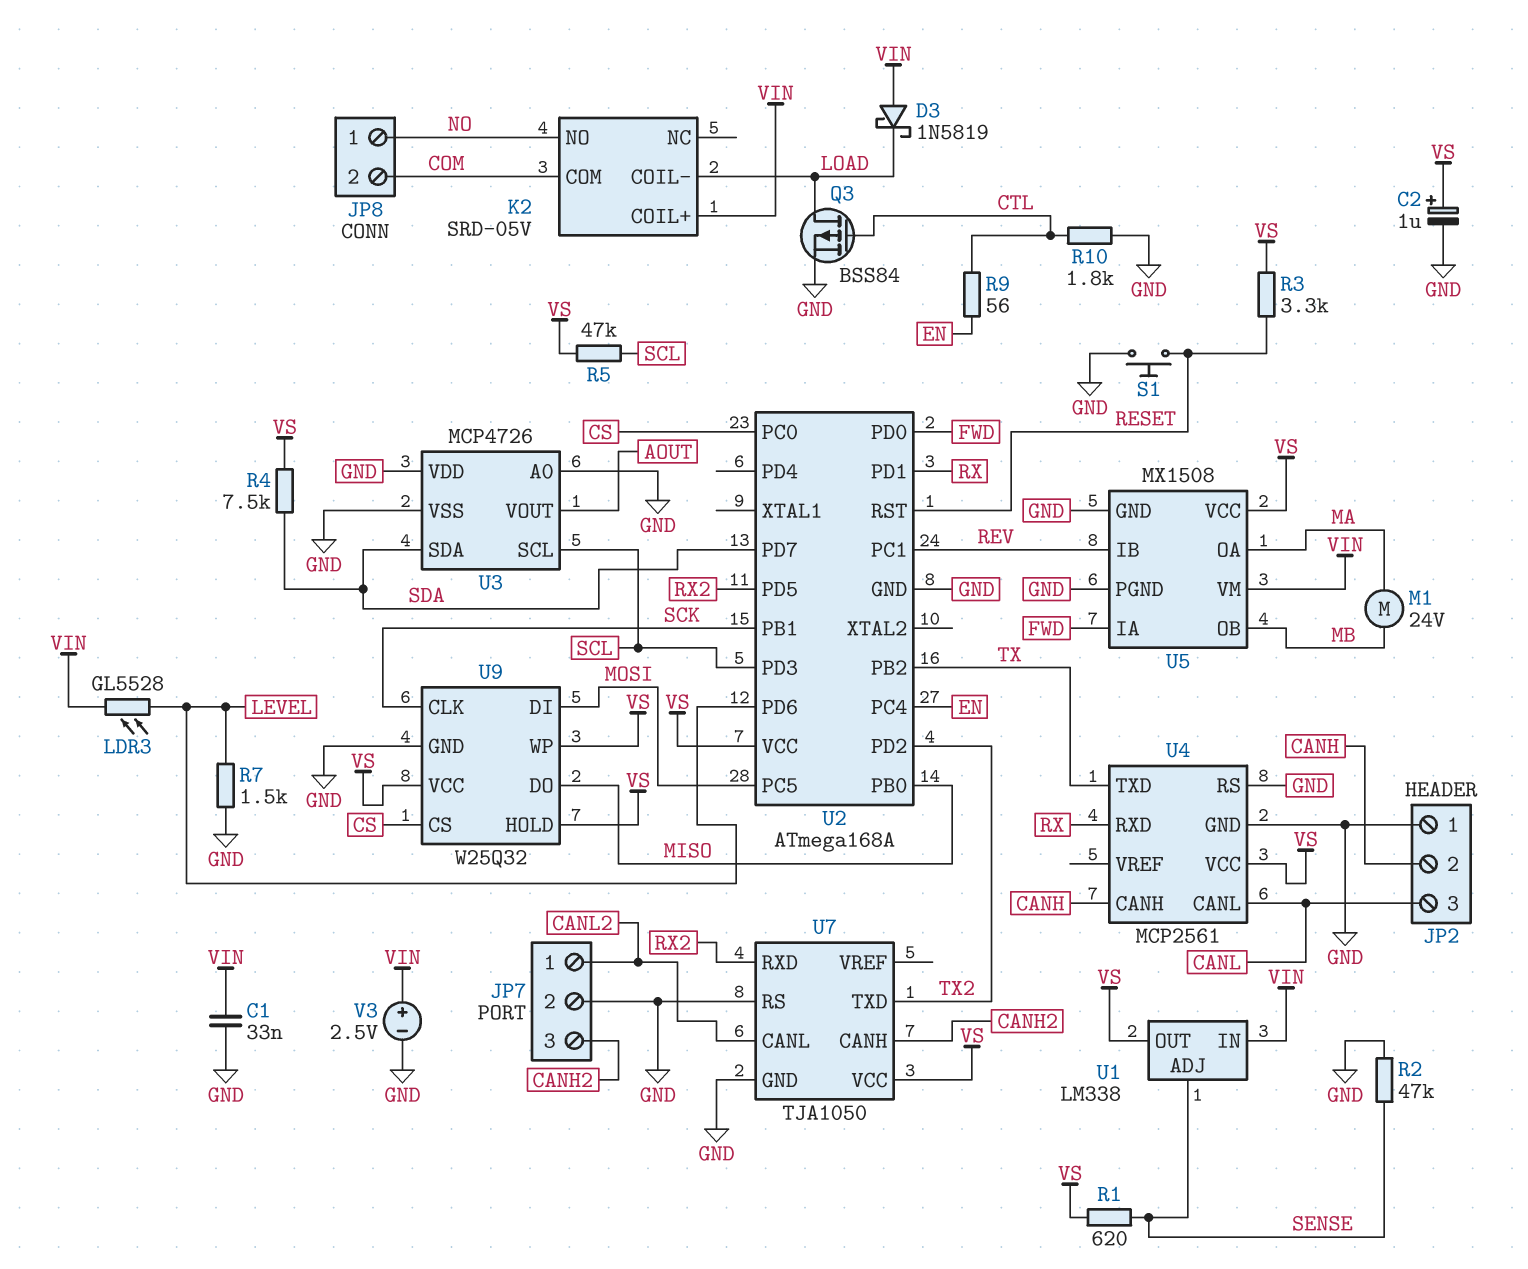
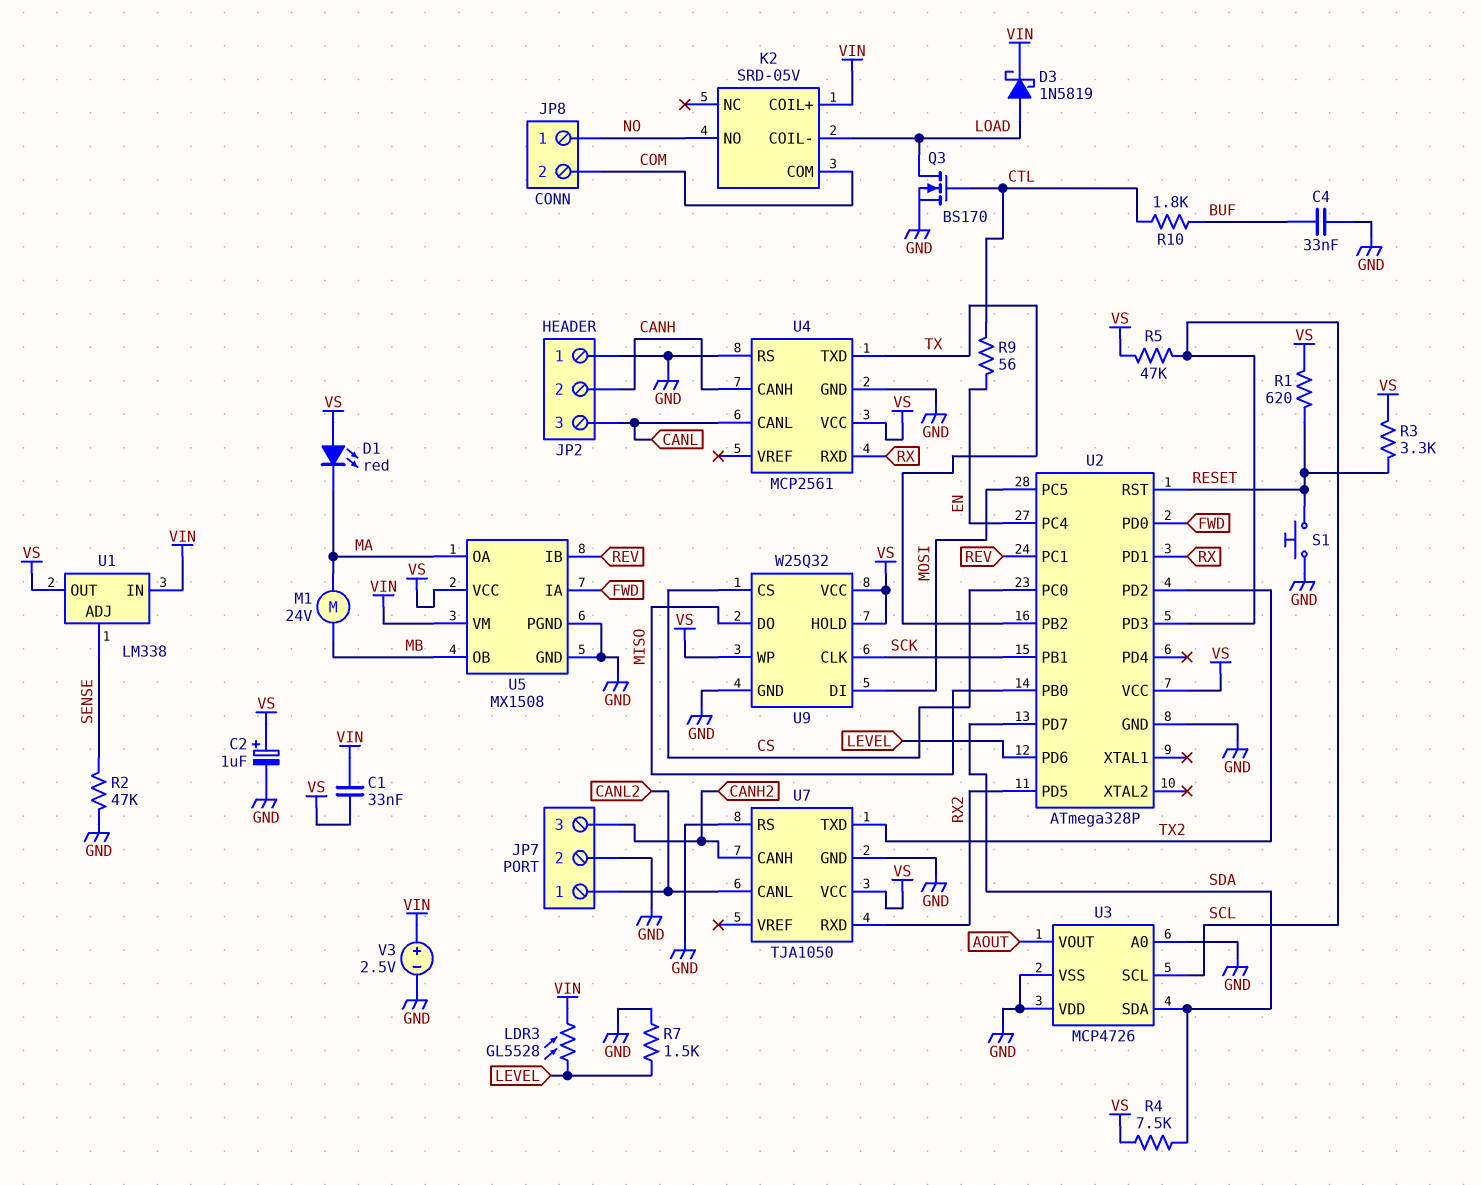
C1: 33nF (GND, VIN) -> 33nF (VIN, VS)
C4: none -> 33nF (BUF, GND)
D1: none -> LED red (A VS, K MA)
D3: schottky 1N5819 (A VIN, K LOAD) -> schottky 1N5819 (A LOAD, K VIN)
Q3: PMOS BSS84 (G CTL, D LOAD, S GND) -> NMOS BS170 (G CTL, D LOAD, S GND)
R1: 620 (SENSE, VS) -> 620 (RESET, VS)
R10: 1.8k (CTL, GND) -> 1.8k (BUF, CTL)
U2: ATmega168A -> ATmega328P

